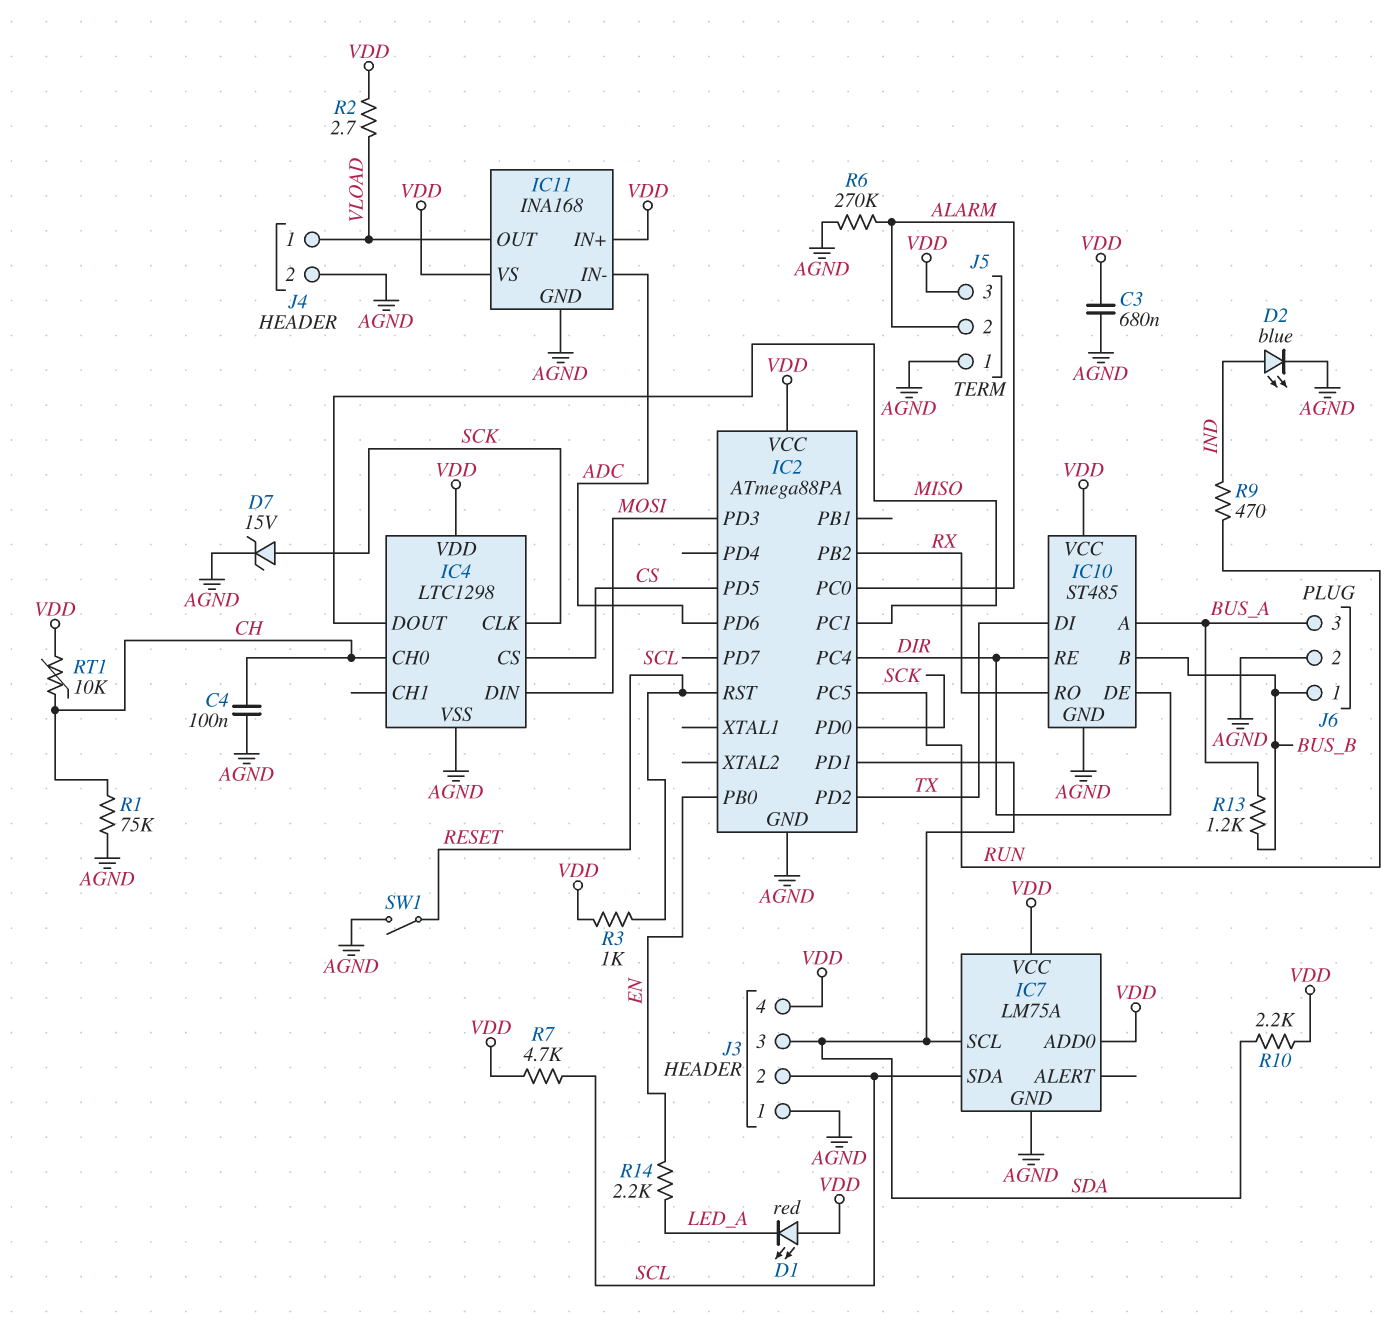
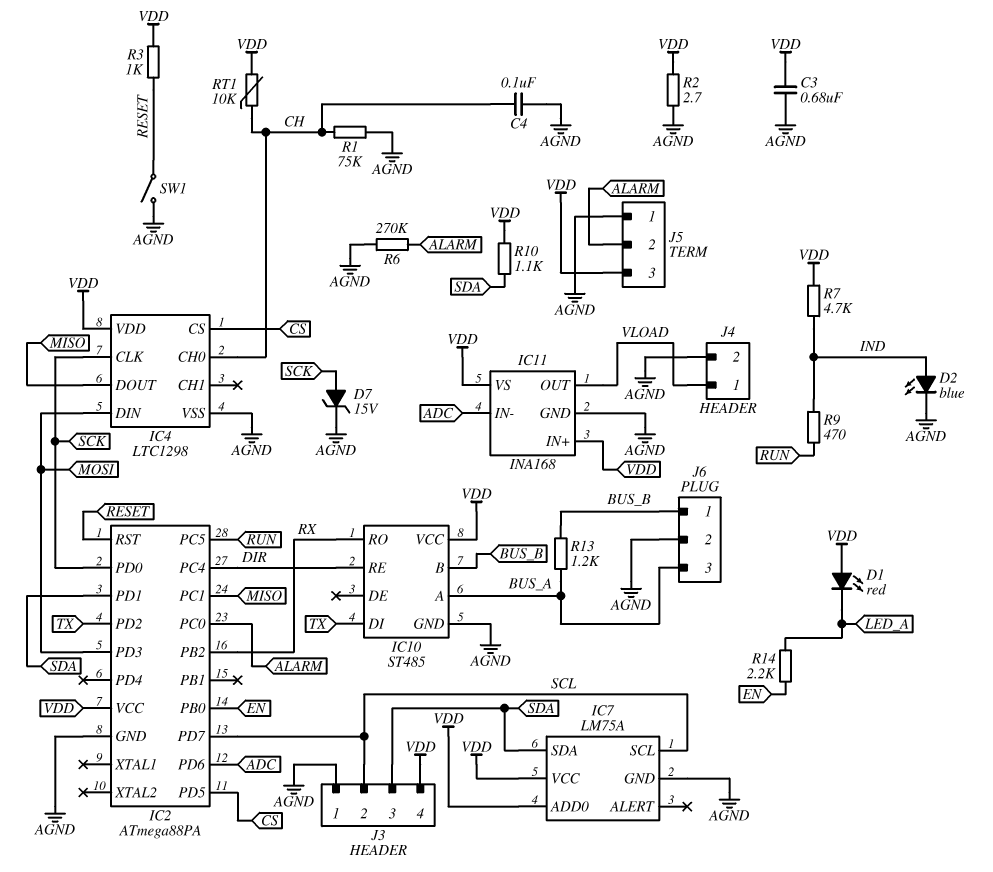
IC7 pin SCL: SDA -> SCL
IC7 pin SDA: SCL -> SDA
IC10 pin DE: DIR -> none
R2: 2.7 (VDD, VLOAD) -> 2.7 (AGND, VDD)
R7: 4.7k (SCL, VDD) -> 4.7k (IND, VDD)
R10: 2.2k (SDA, VDD) -> 1.1k (SDA, VDD)

